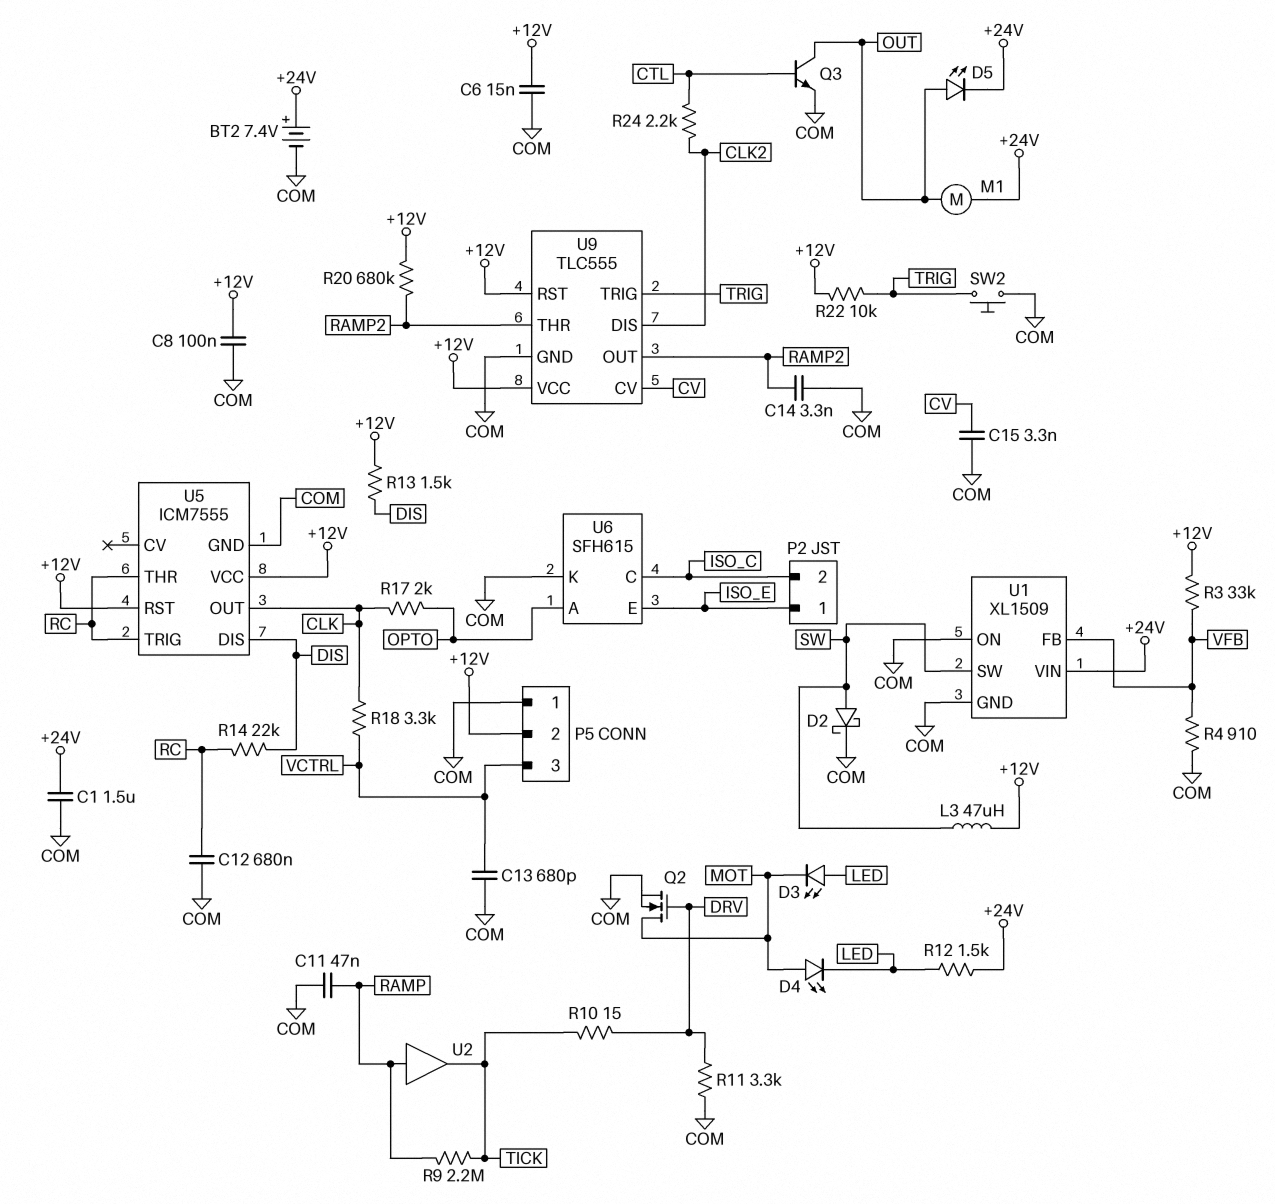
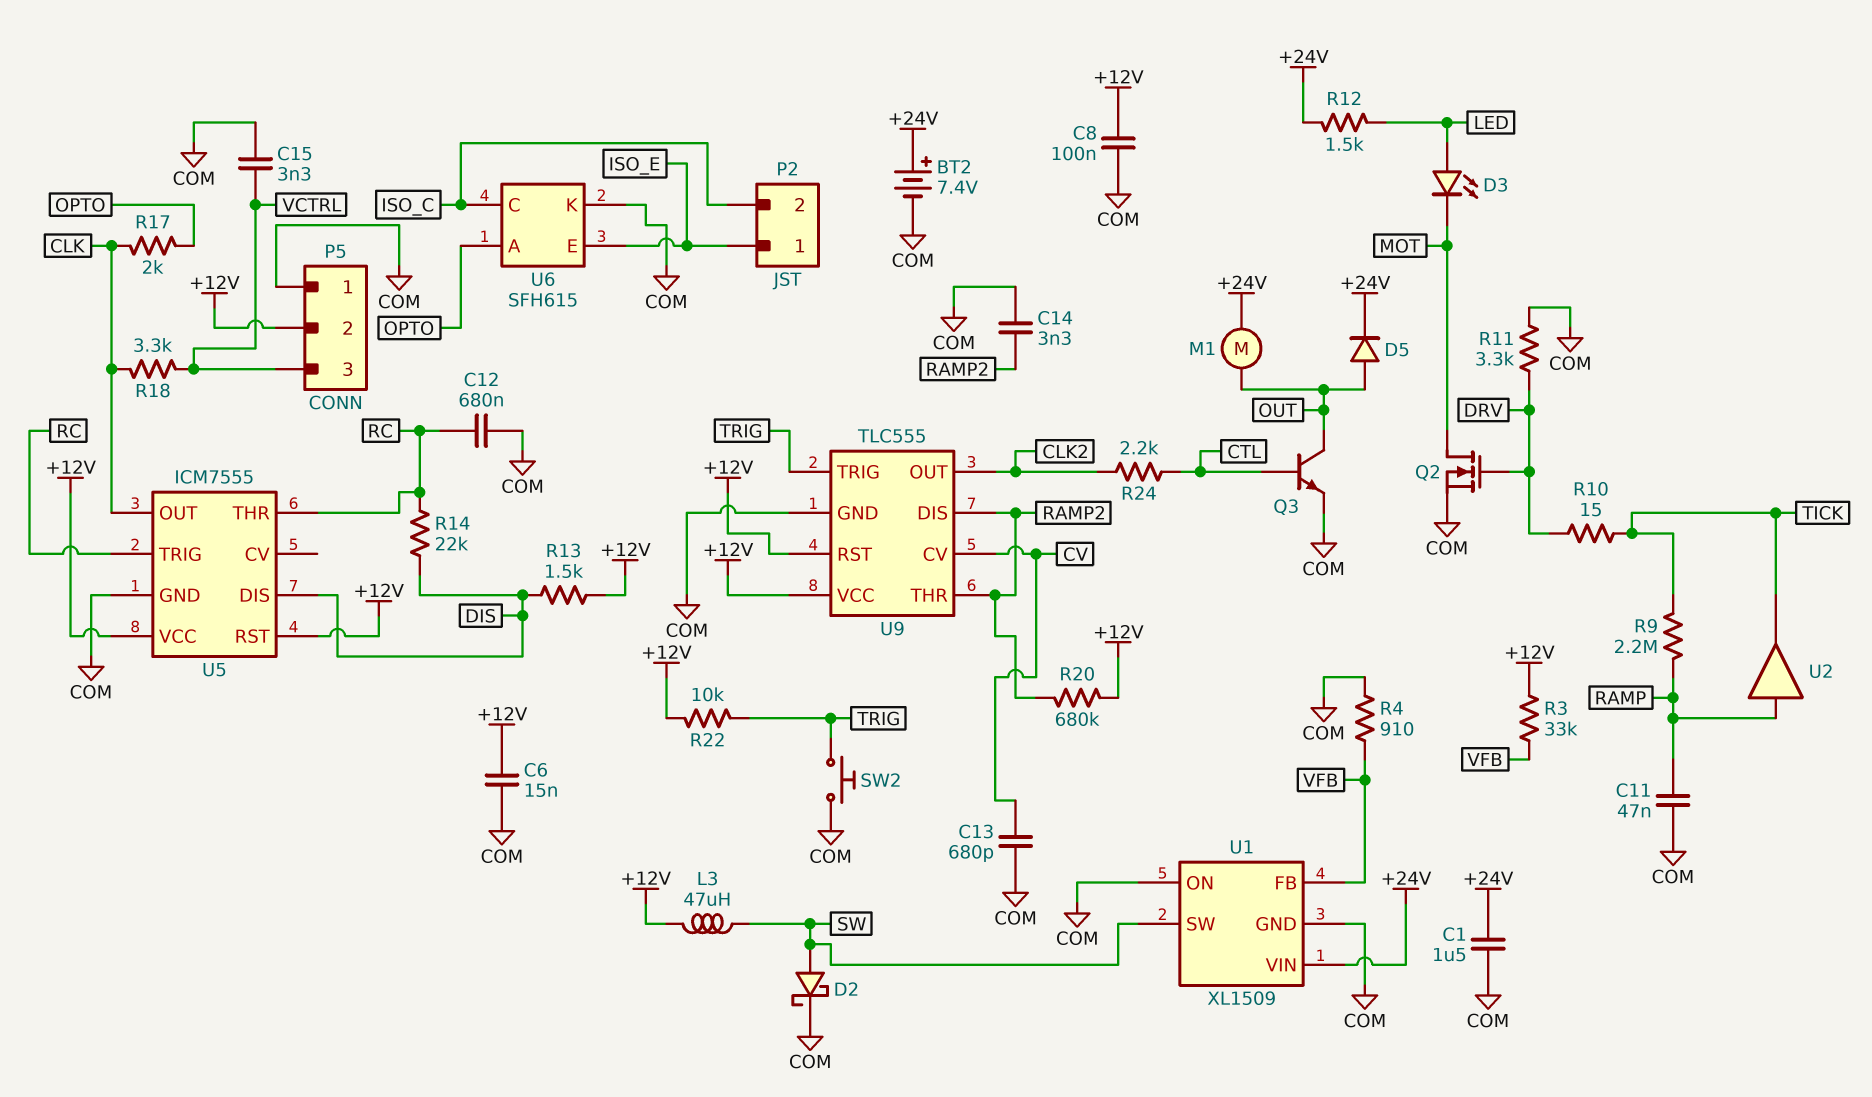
C13: 680pF (COM, VCTRL) -> 680pF (COM, CV)
C15: 3.3nF (COM, CV) -> 3.3nF (COM, VCTRL)
D4: LED (A MOT, K LED) -> none
D5: LED (A OUT, K +24V) -> diode (A OUT, K +24V)
U9 pin DIS: CLK2 -> RAMP2
U9 pin OUT: RAMP2 -> CLK2

